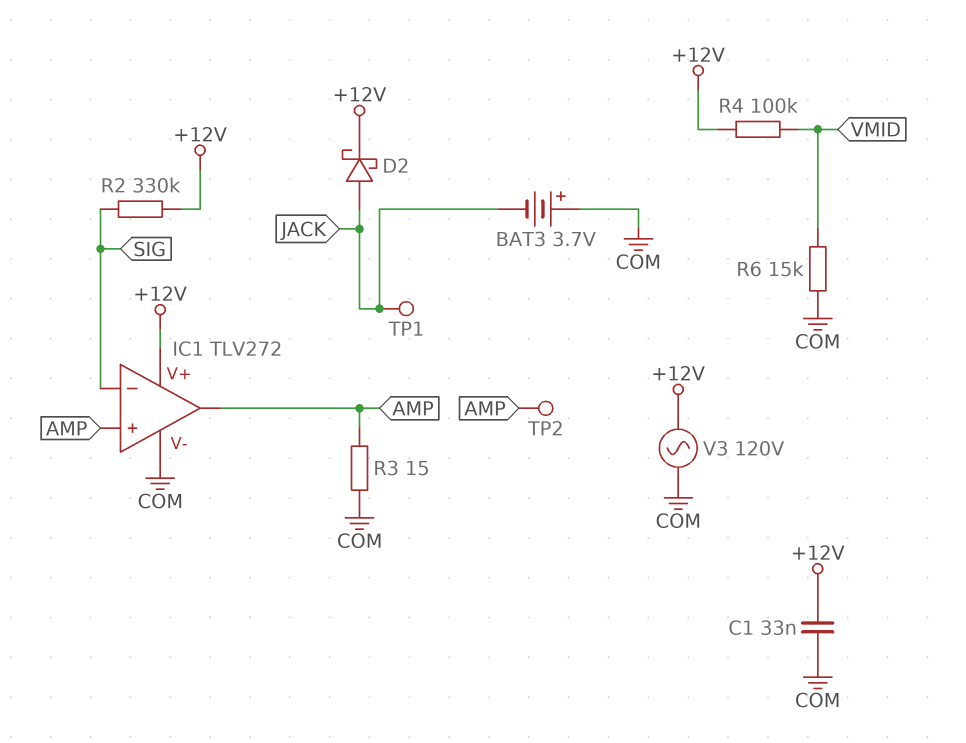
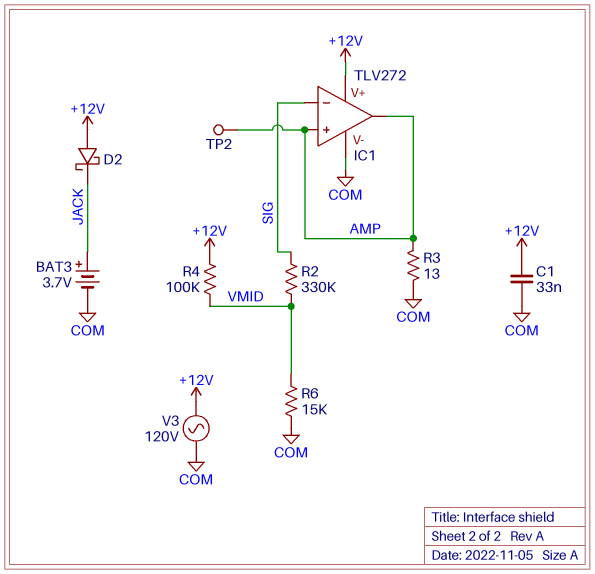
BAT3: 3.7V (plus COM, minus JACK) -> 3.7V (plus JACK, minus COM)
D2: schottky (A JACK, K +12V) -> schottky (A +12V, K JACK)
R2: 330k (+12V, SIG) -> 330k (SIG, VMID)
R3: 15 (AMP, COM) -> 13 (AMP, COM)
TP1: test point (JACK) -> none

